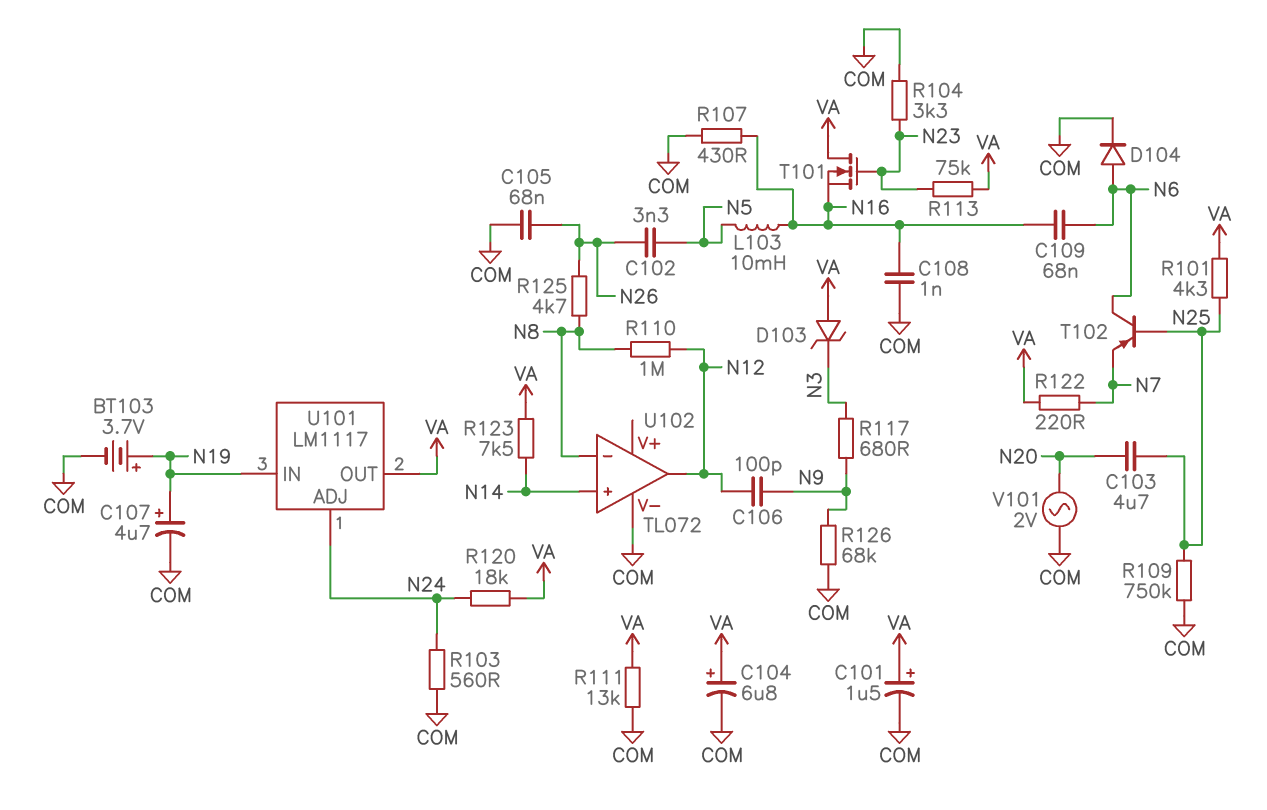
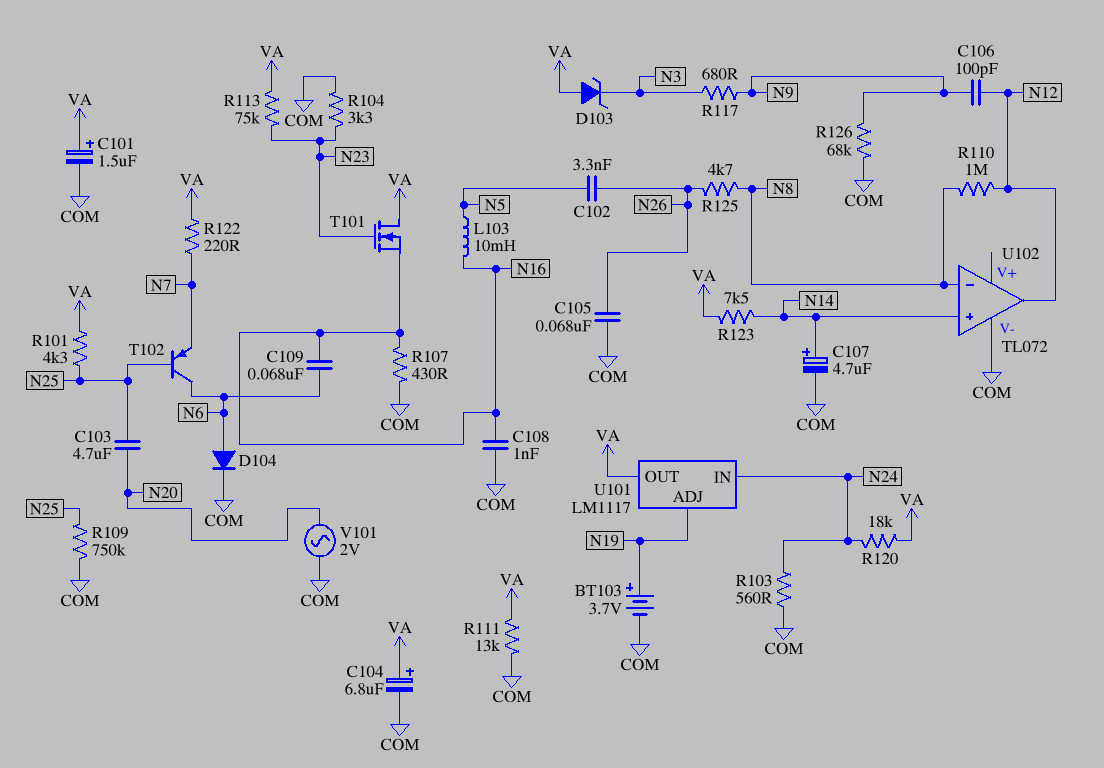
C107: 4.7uF (plus N19, minus COM) -> 4.7uF (plus N14, minus COM)
U101 pin ADJ: N24 -> N19
U101 pin IN: N19 -> N24

